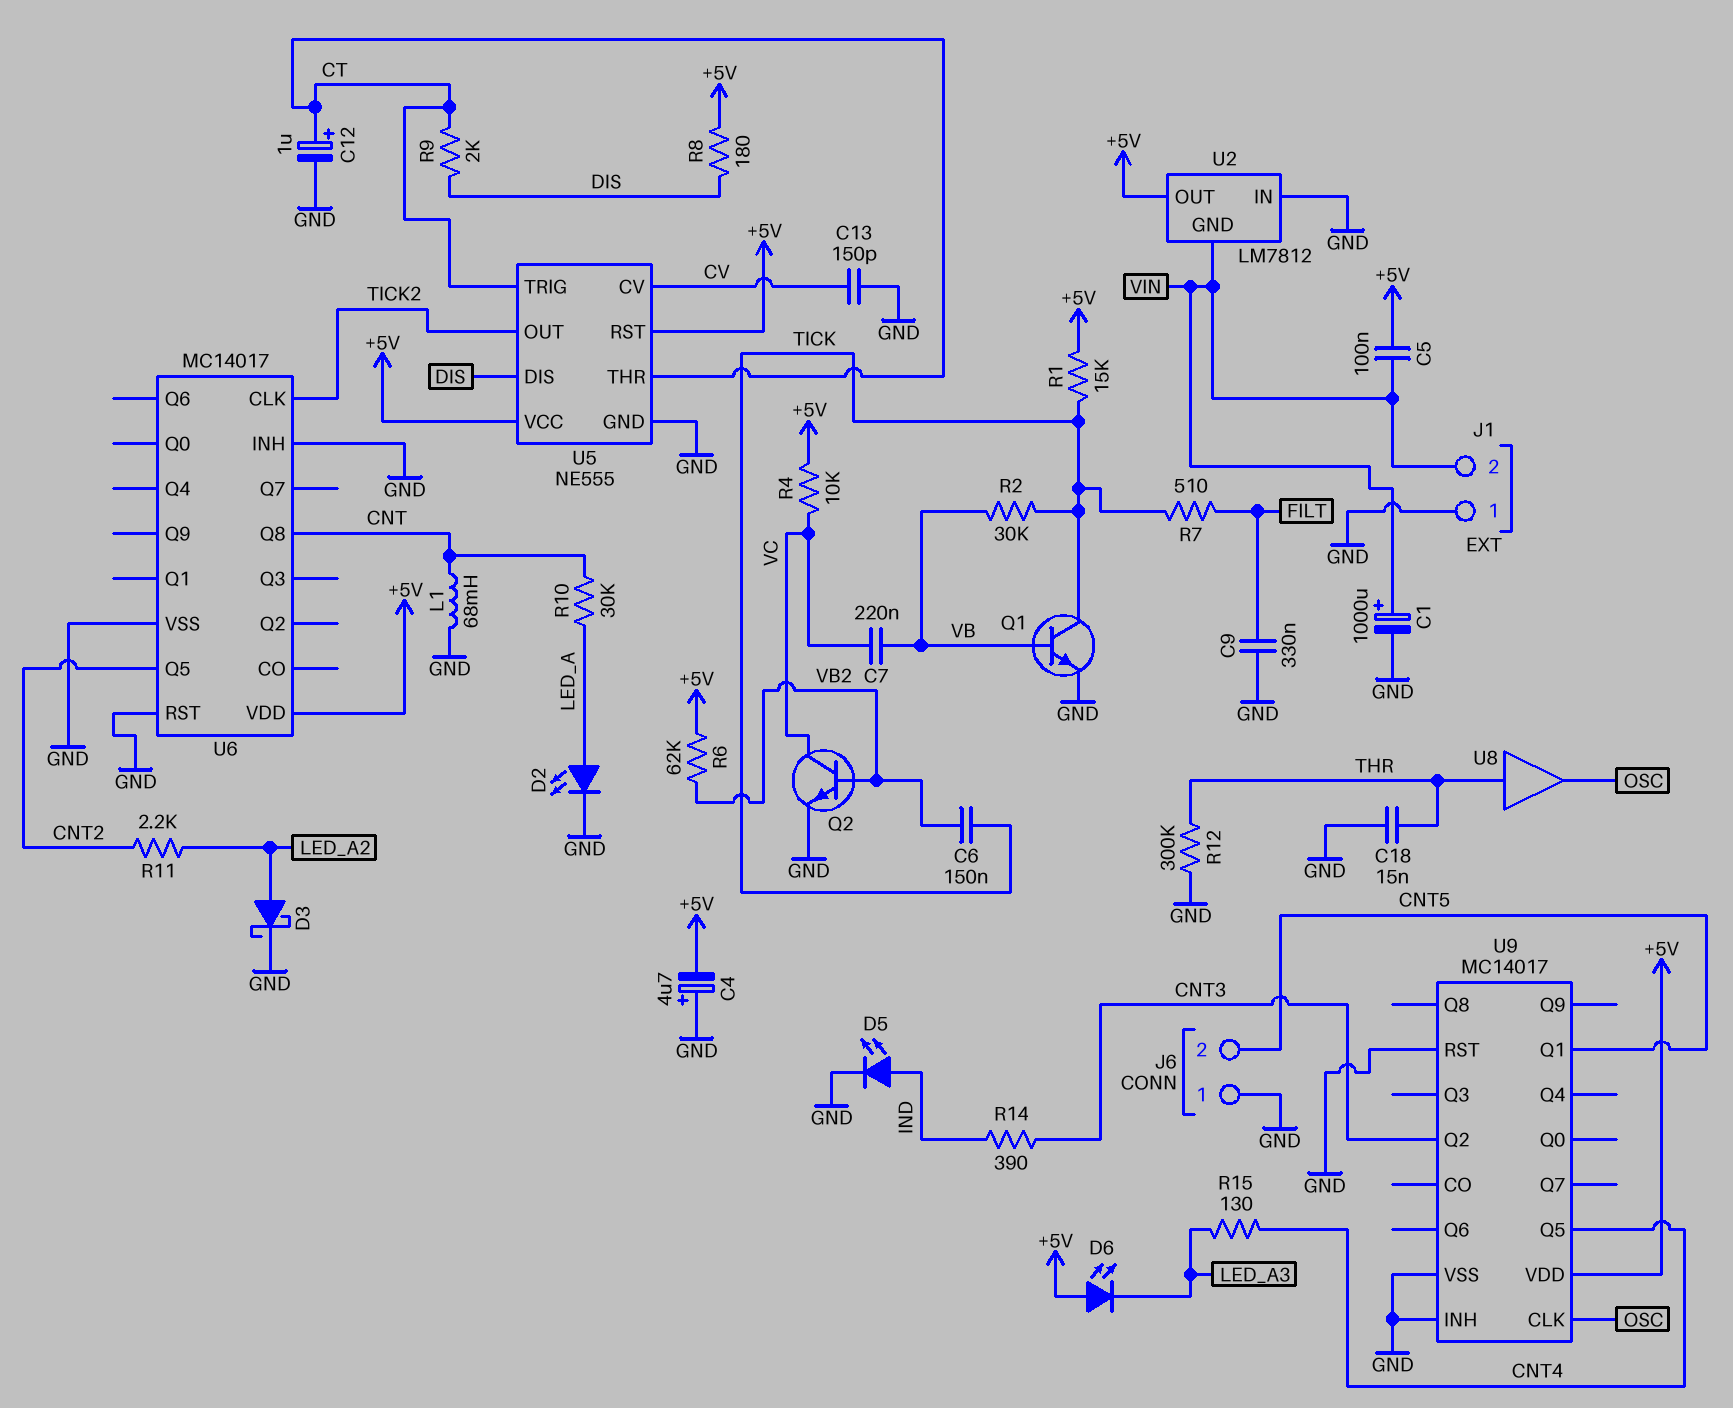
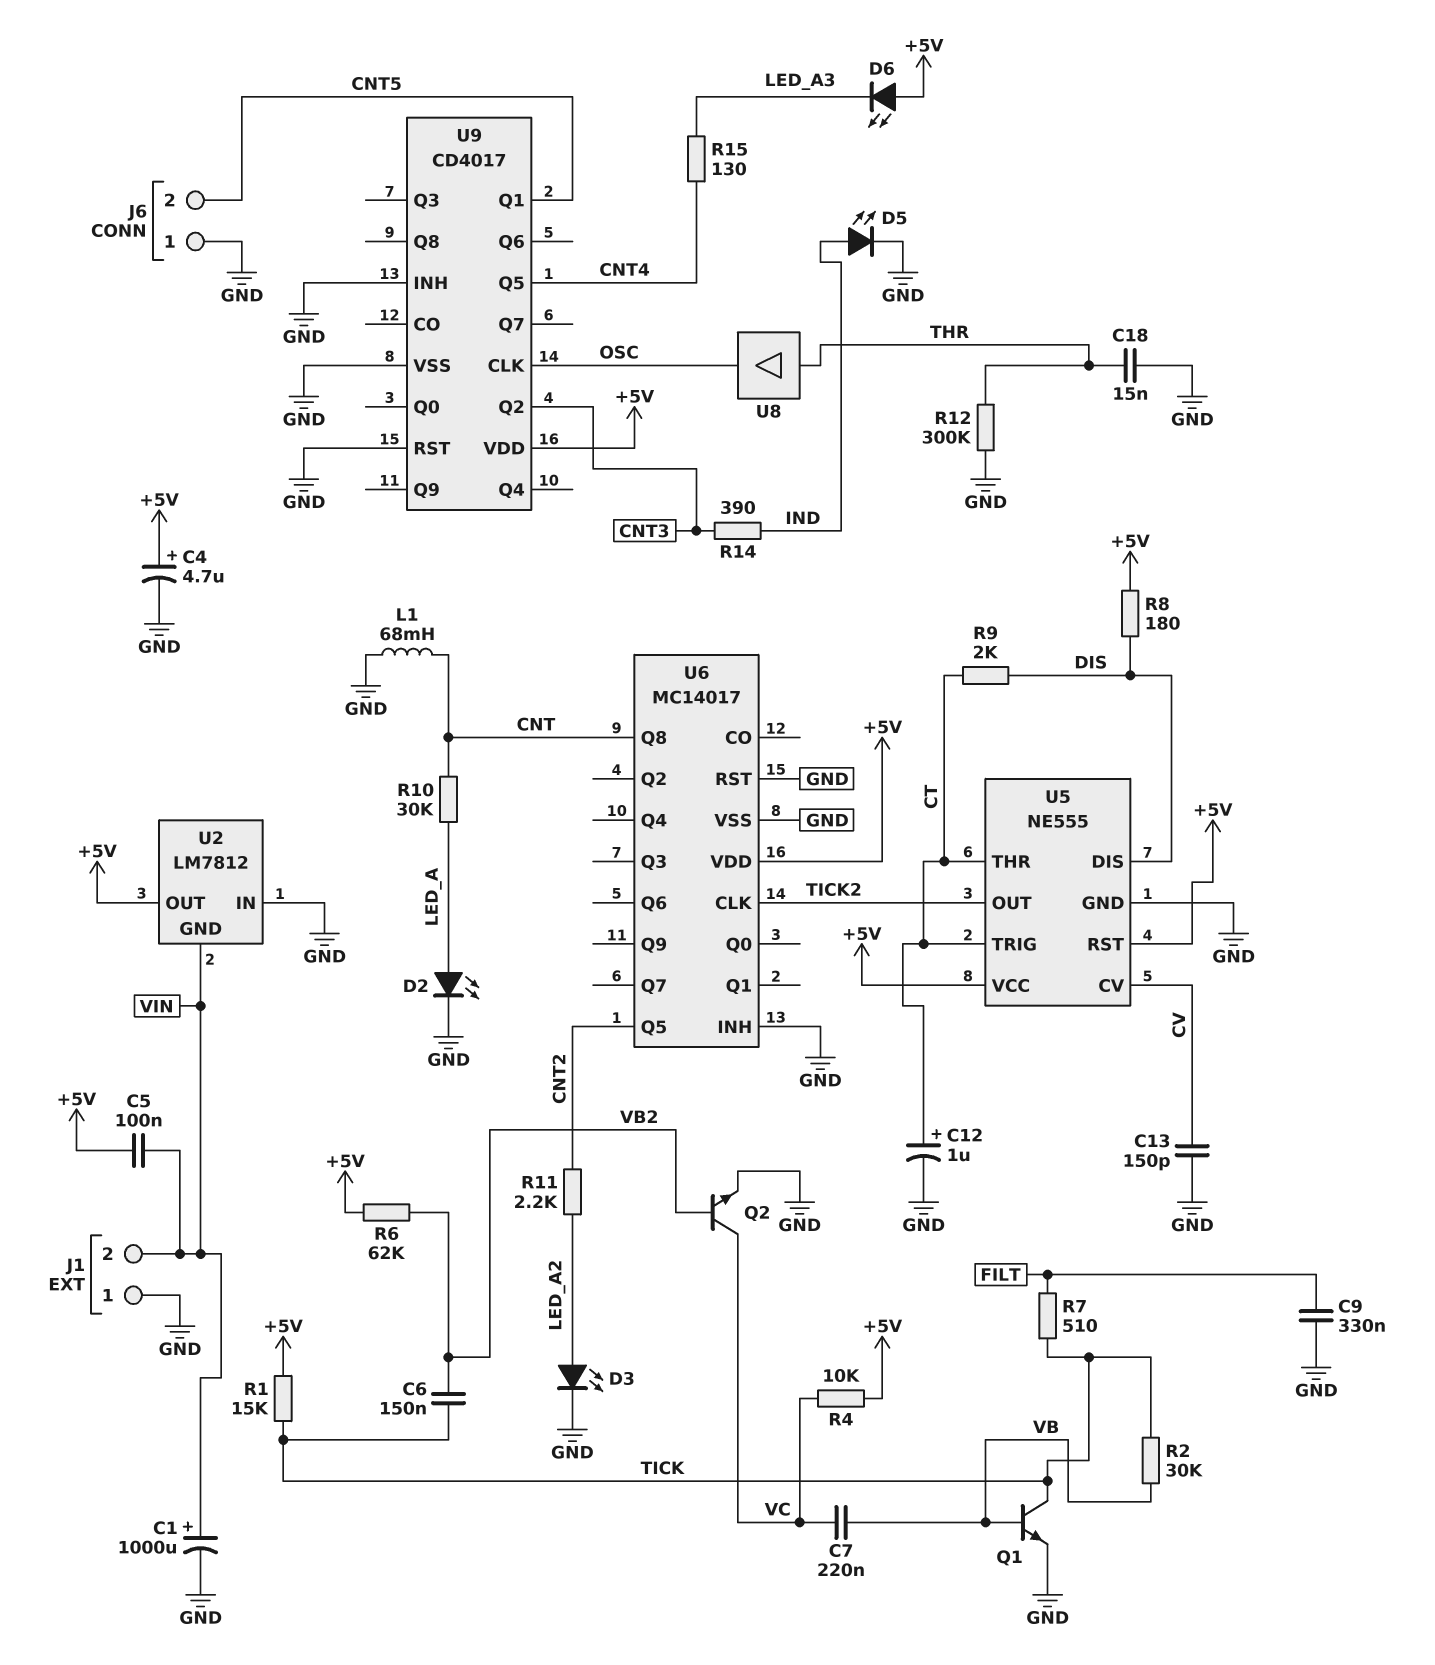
C4: 4.7uF (plus GND, minus +5V) -> 4.7uF (plus +5V, minus GND)
D3: schottky (A LED_A2, K GND) -> LED (A LED_A2, K GND)
U9: MC14017 -> CD4017

